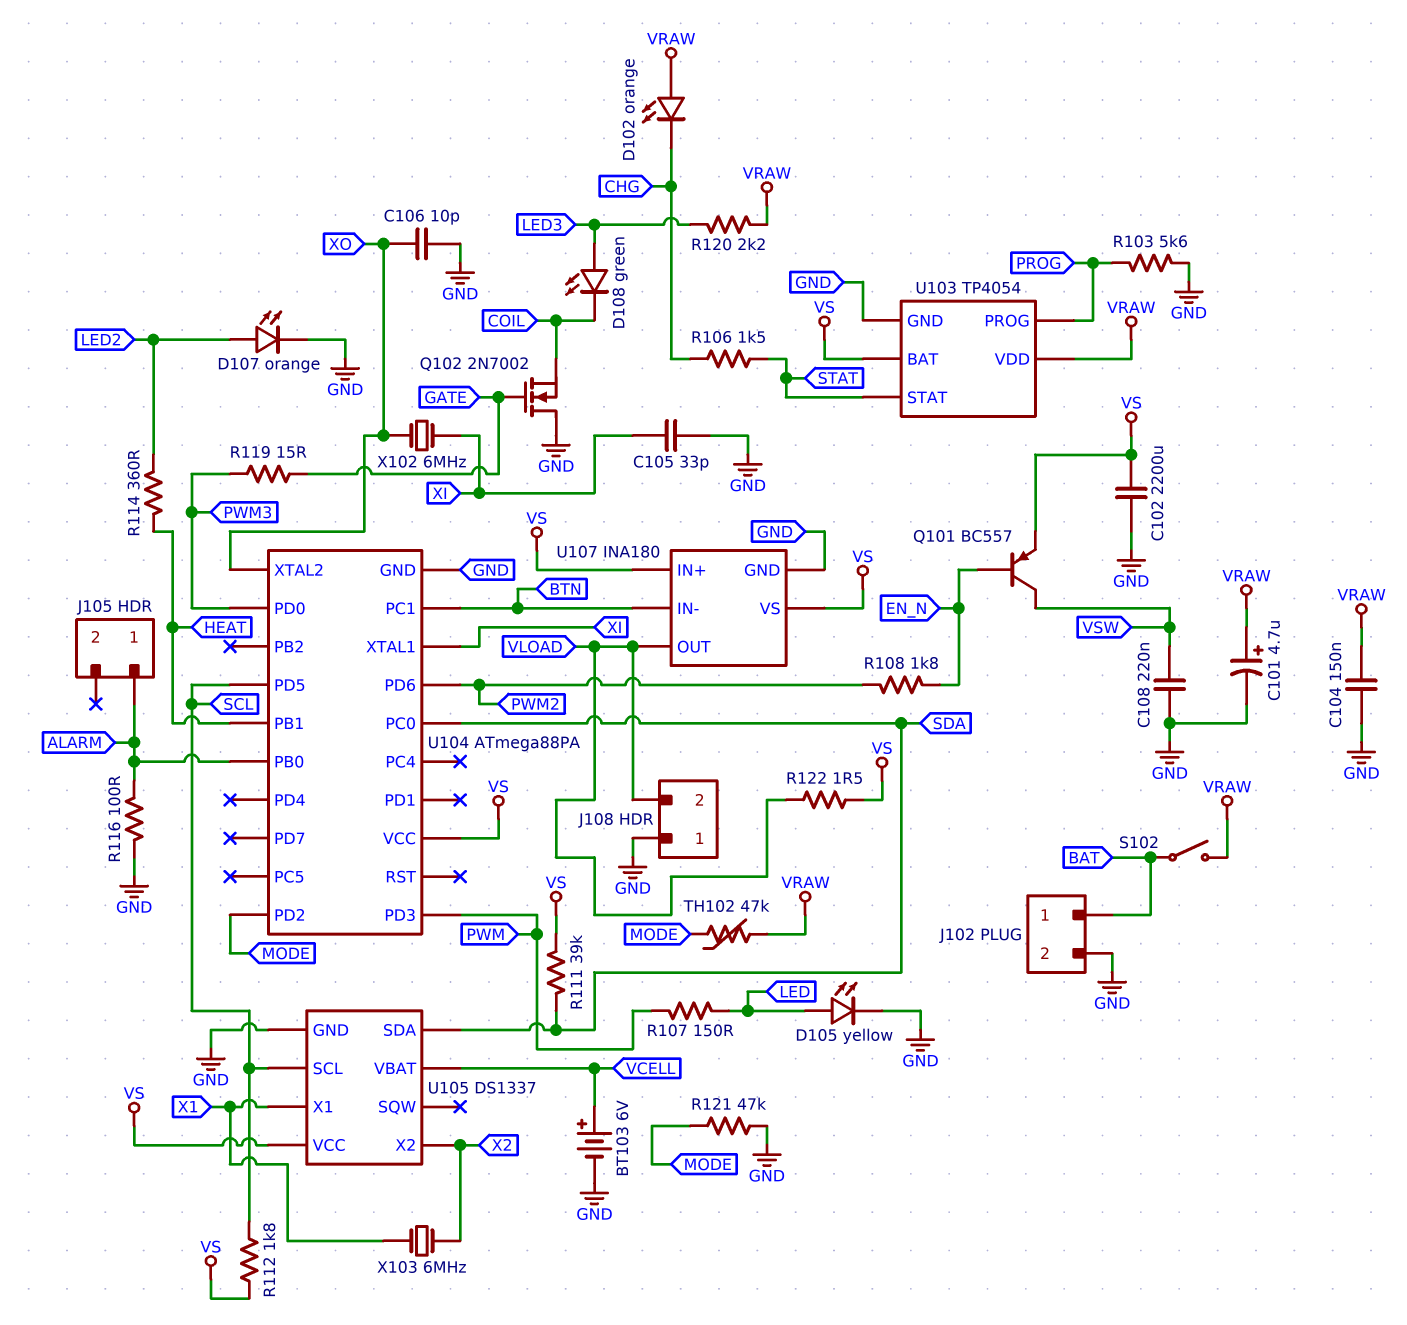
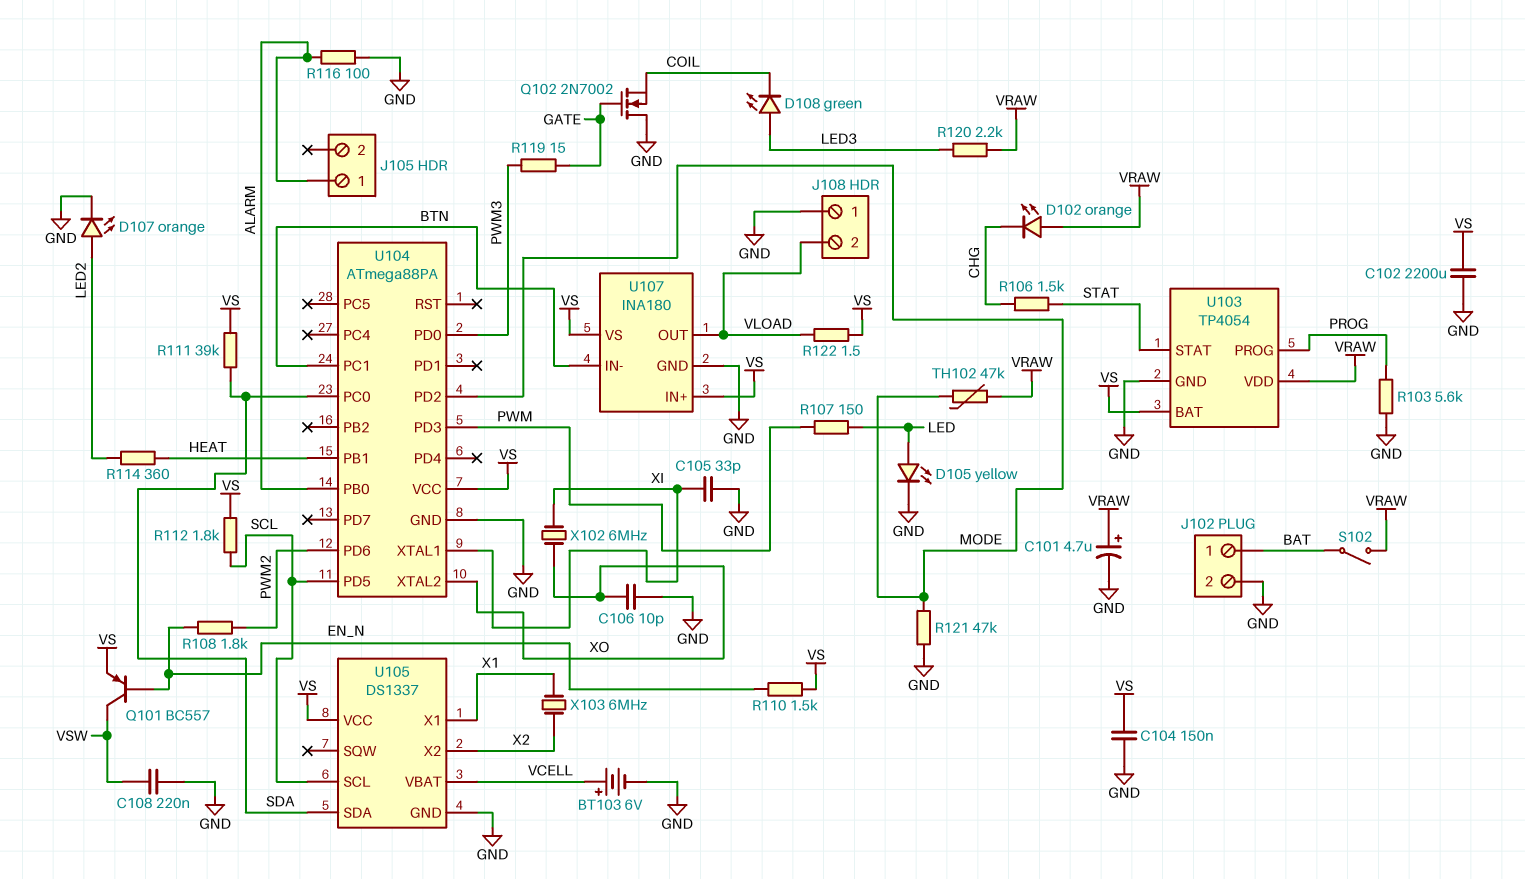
C104: 150nF (GND, VRAW) -> 150nF (GND, VS)
R110: none -> 1.5k (EN_N, VS)

